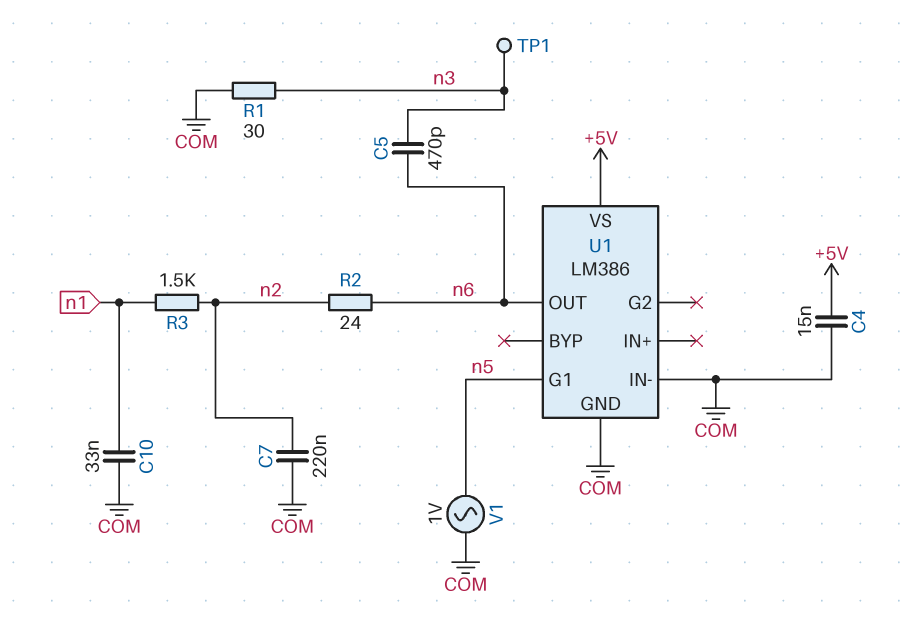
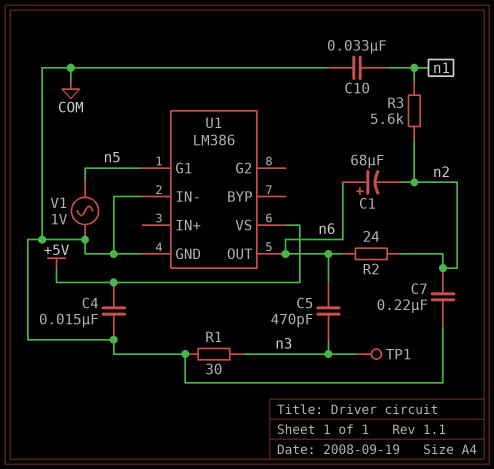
C1: none -> 68uF (plus n6, minus n2)
R3: 1.5k (n1, n2) -> 5.6k (n1, n2)

